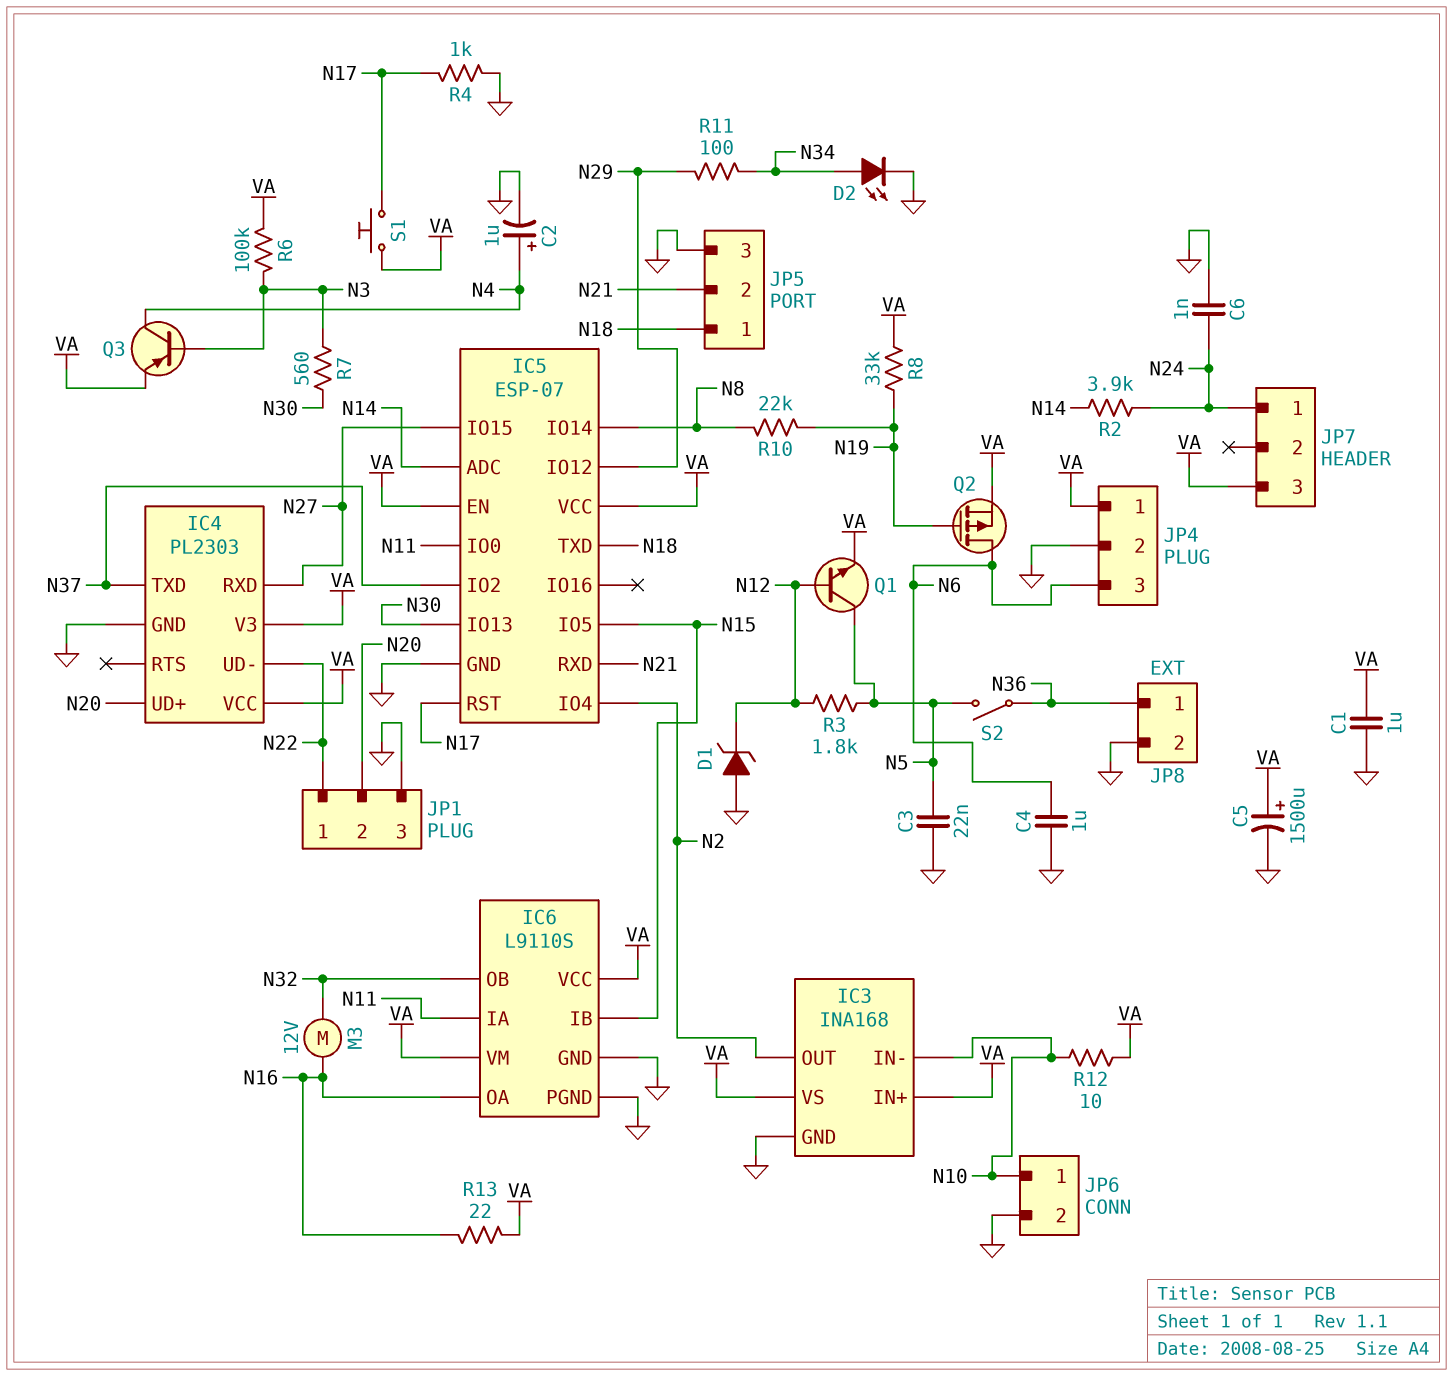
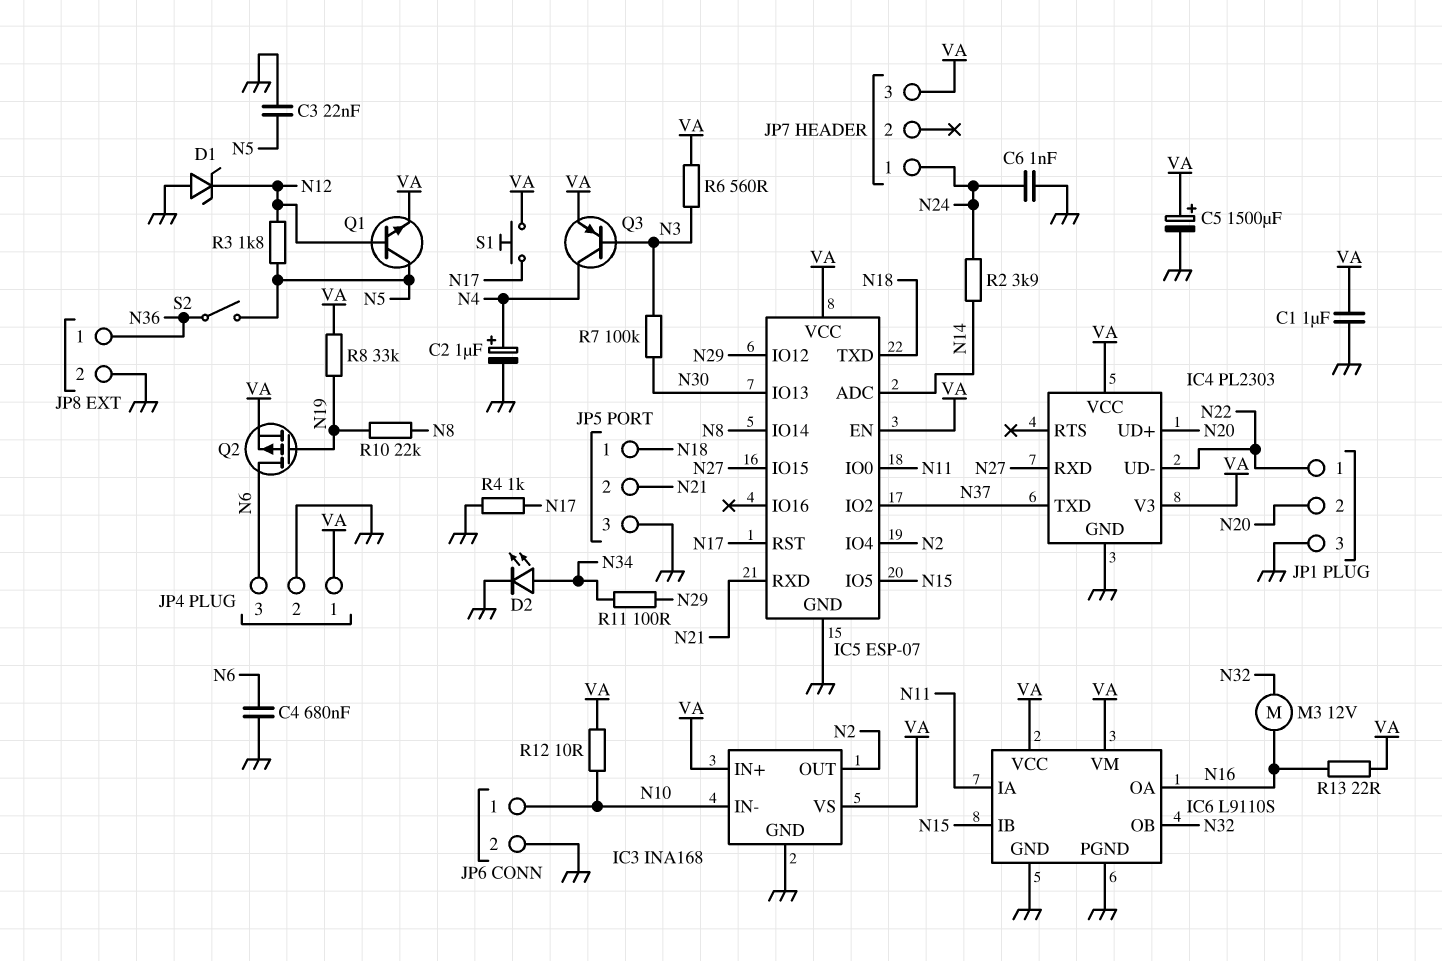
C4: 1uF (GND, N6) -> 680nF (GND, N6)
R6: 100k (N3, VA) -> 560 (N3, VA)
R7: 560 (N3, N30) -> 100k (N3, N30)

